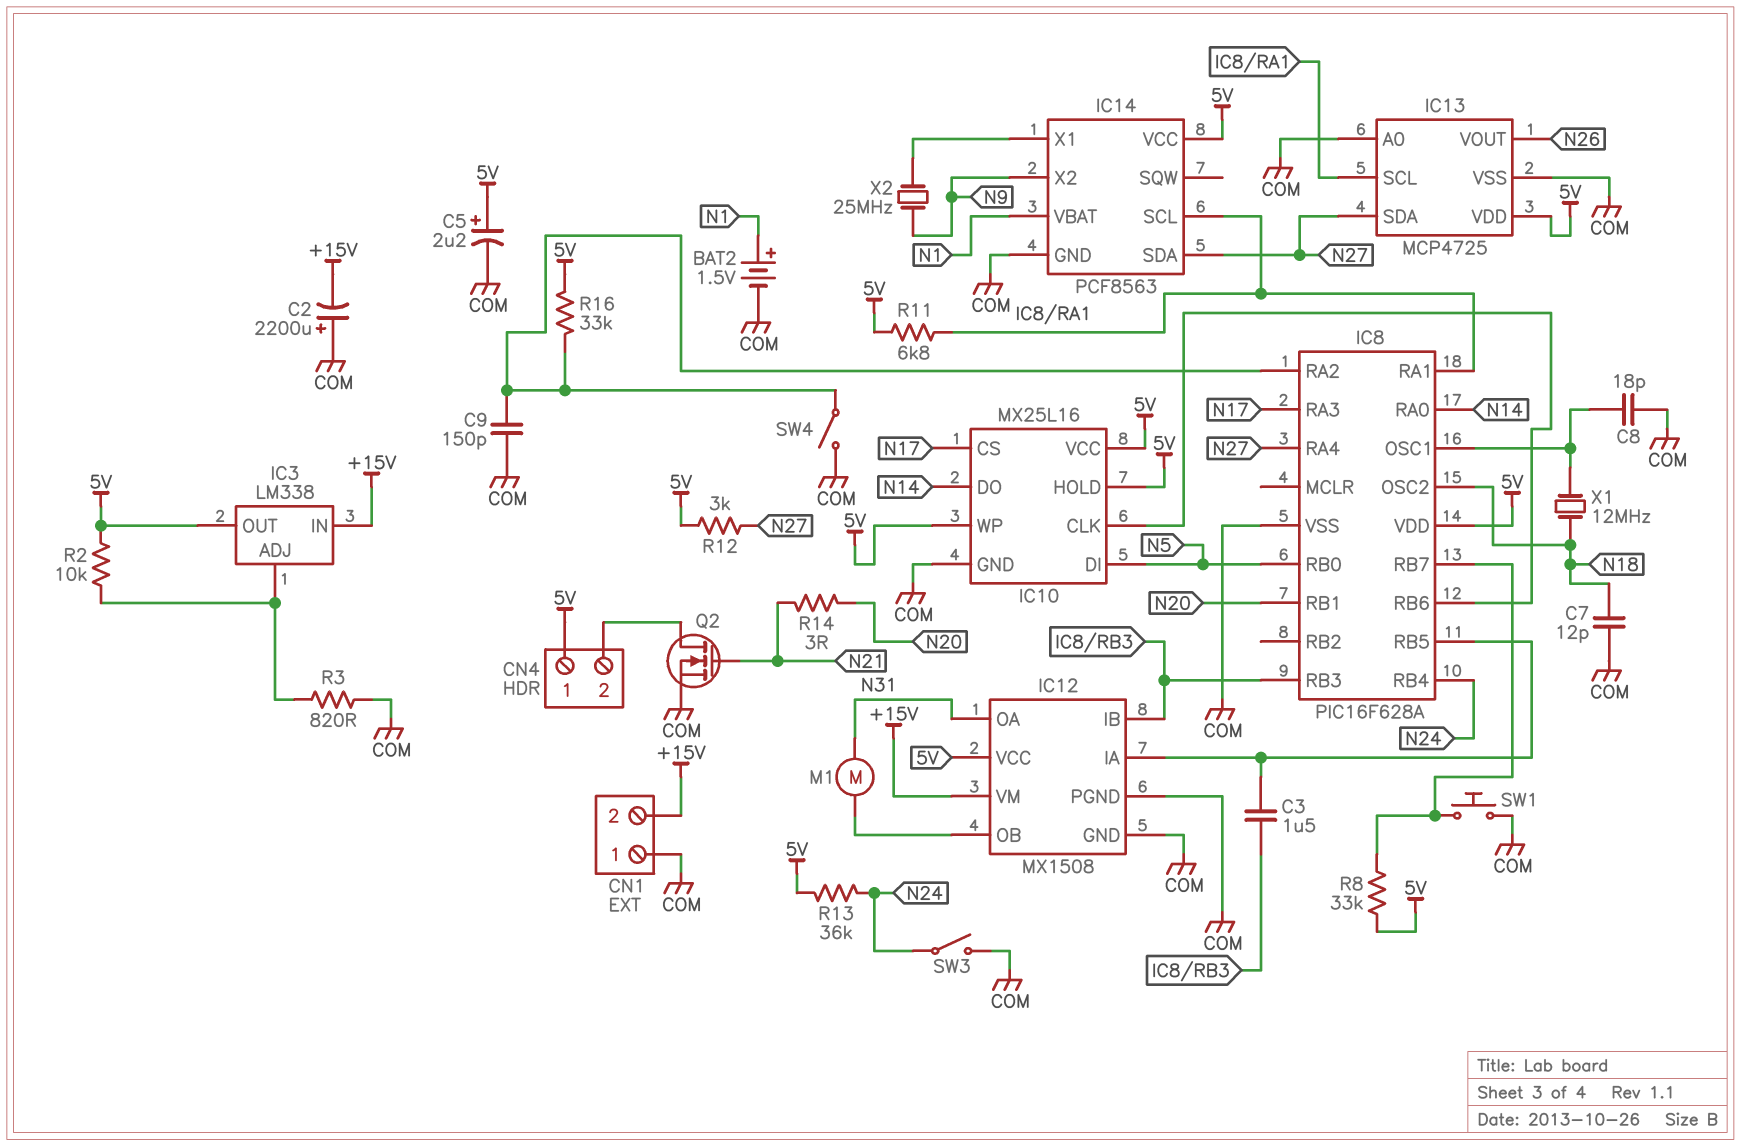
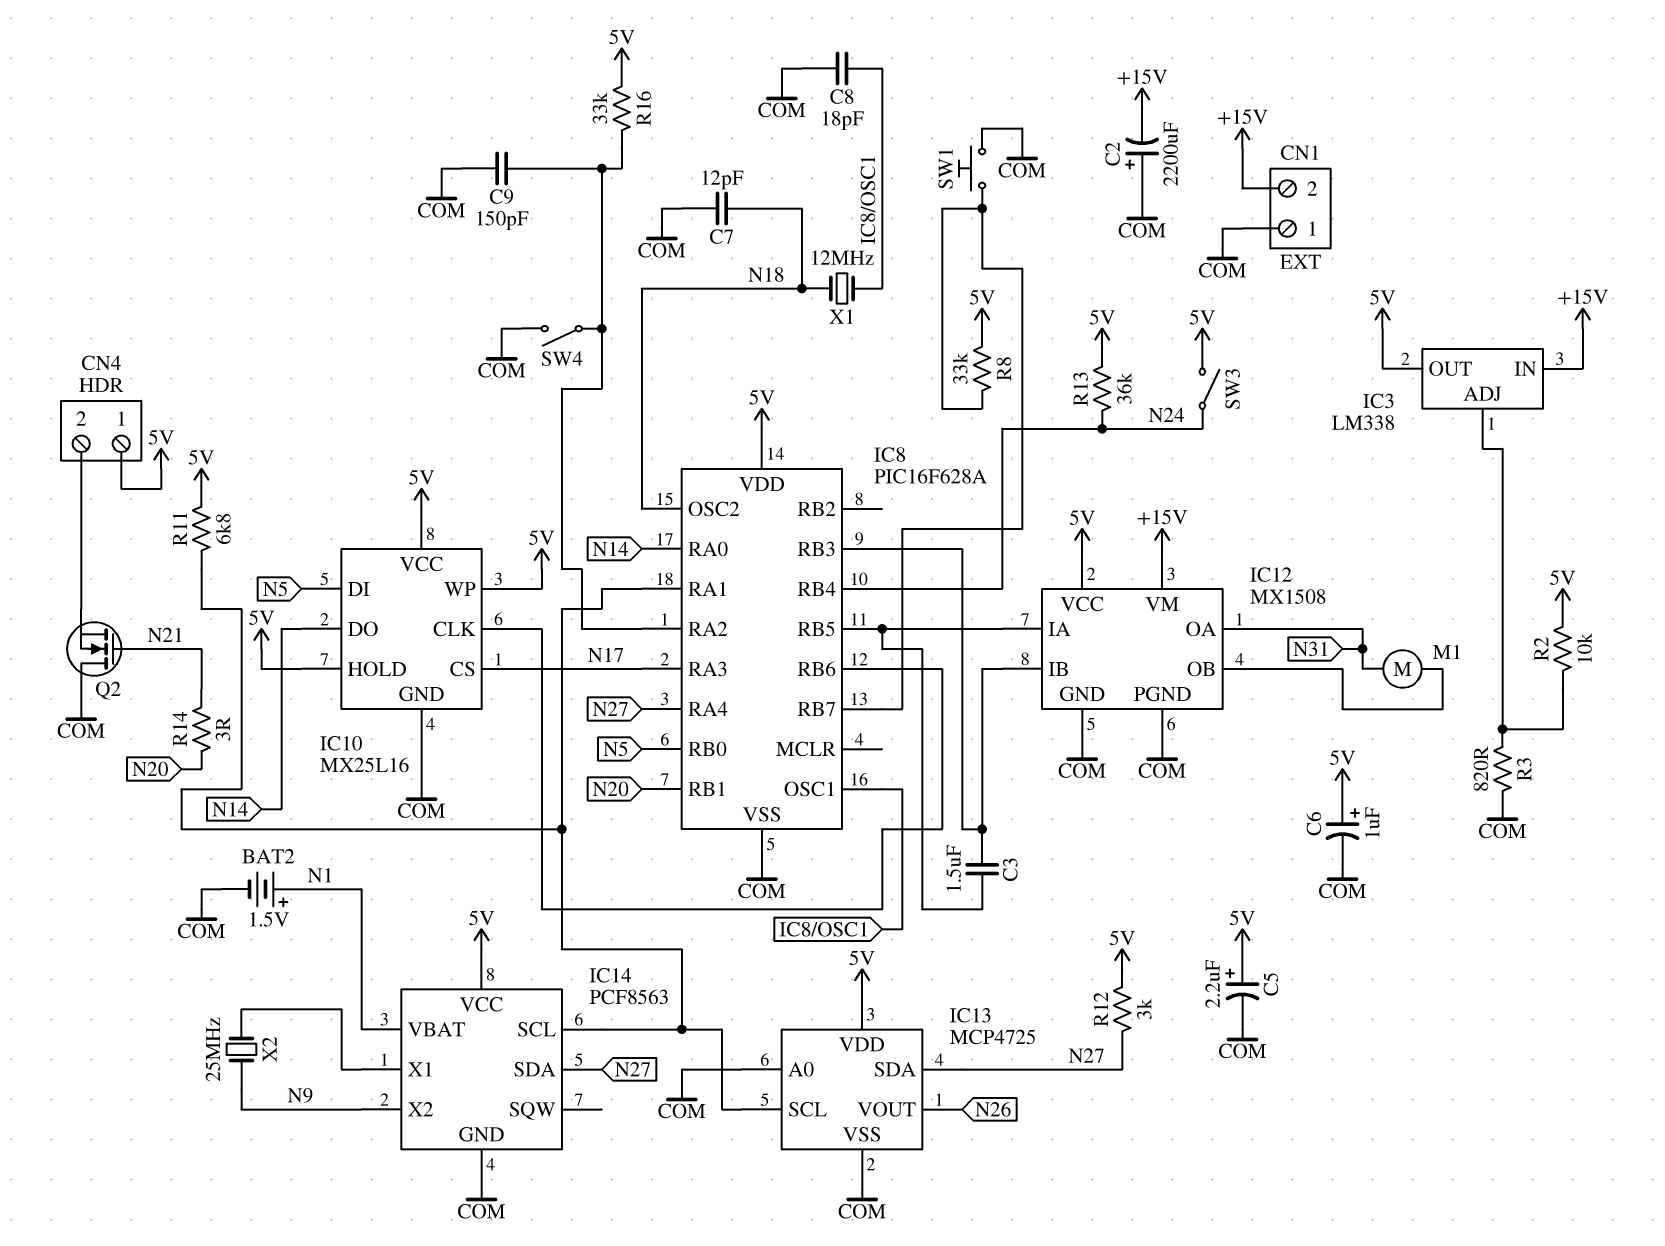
C6: none -> 1uF (plus 5V, minus COM)
Q2: NMOS (G N21, D CN4/2, S COM) -> NMOS (G N21, D COM, S CN4/2)
SW3: switch (COM, N24) -> switch (5V, N24)

